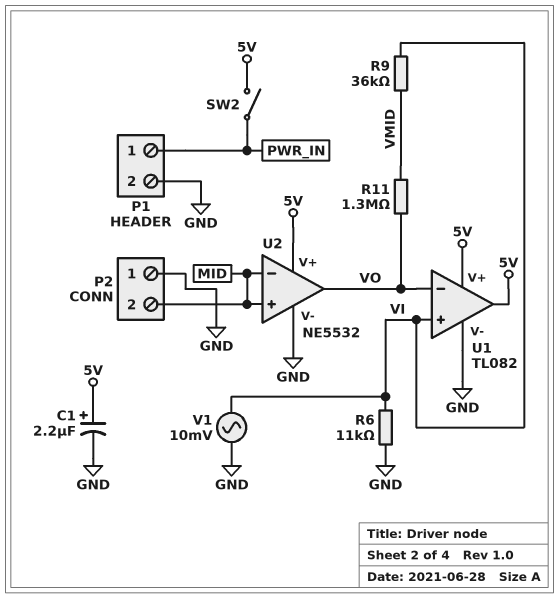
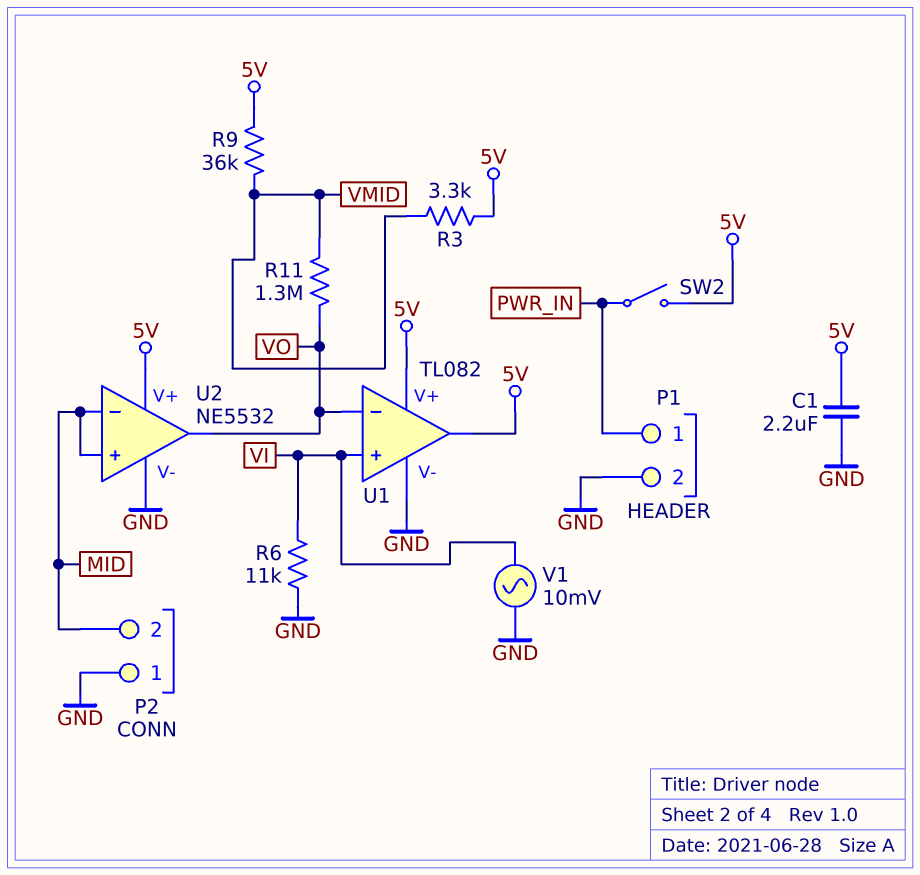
C1: 2.2uF (plus 5V, minus GND) -> 2.2uF (5V, GND)
R3: none -> 3.3k (5V, VMID)
R9: 36k (VI, VMID) -> 36k (5V, VMID)

